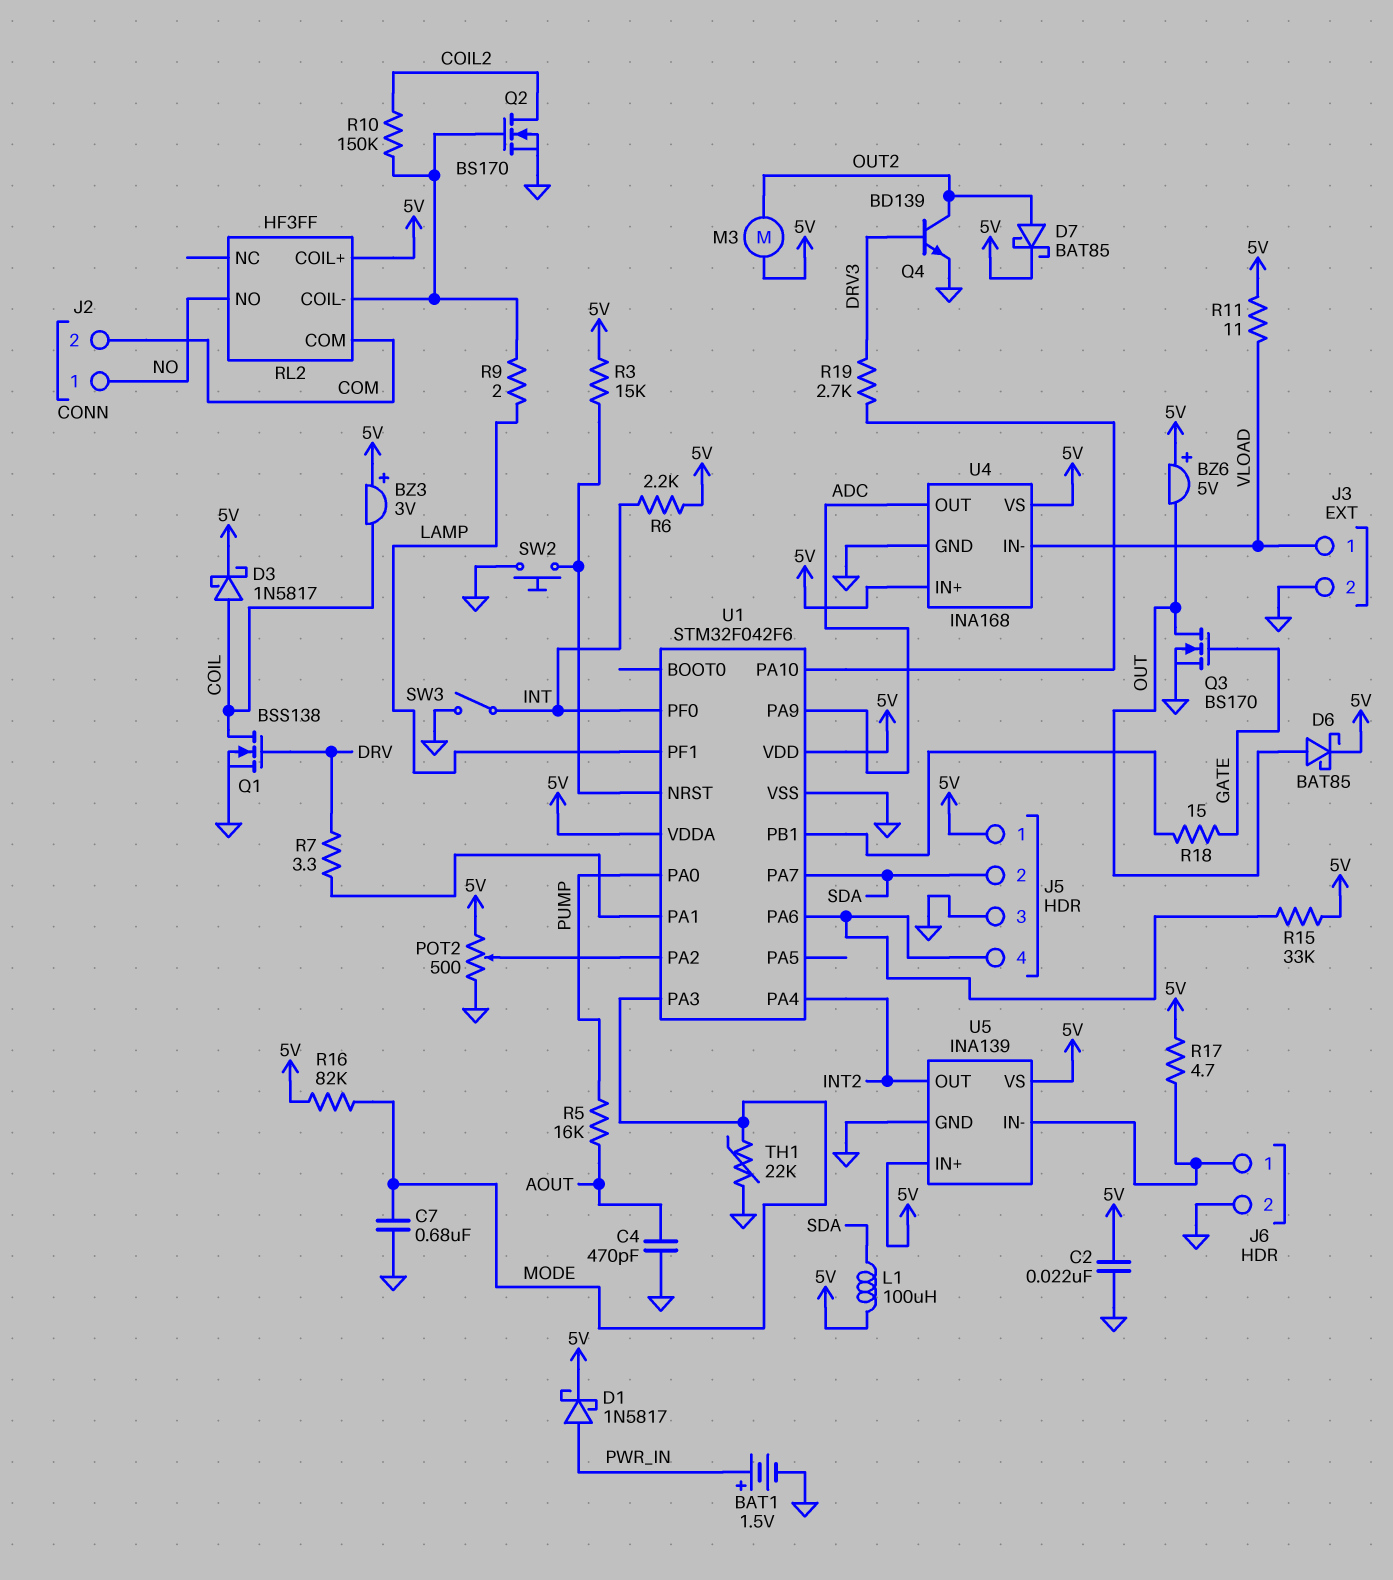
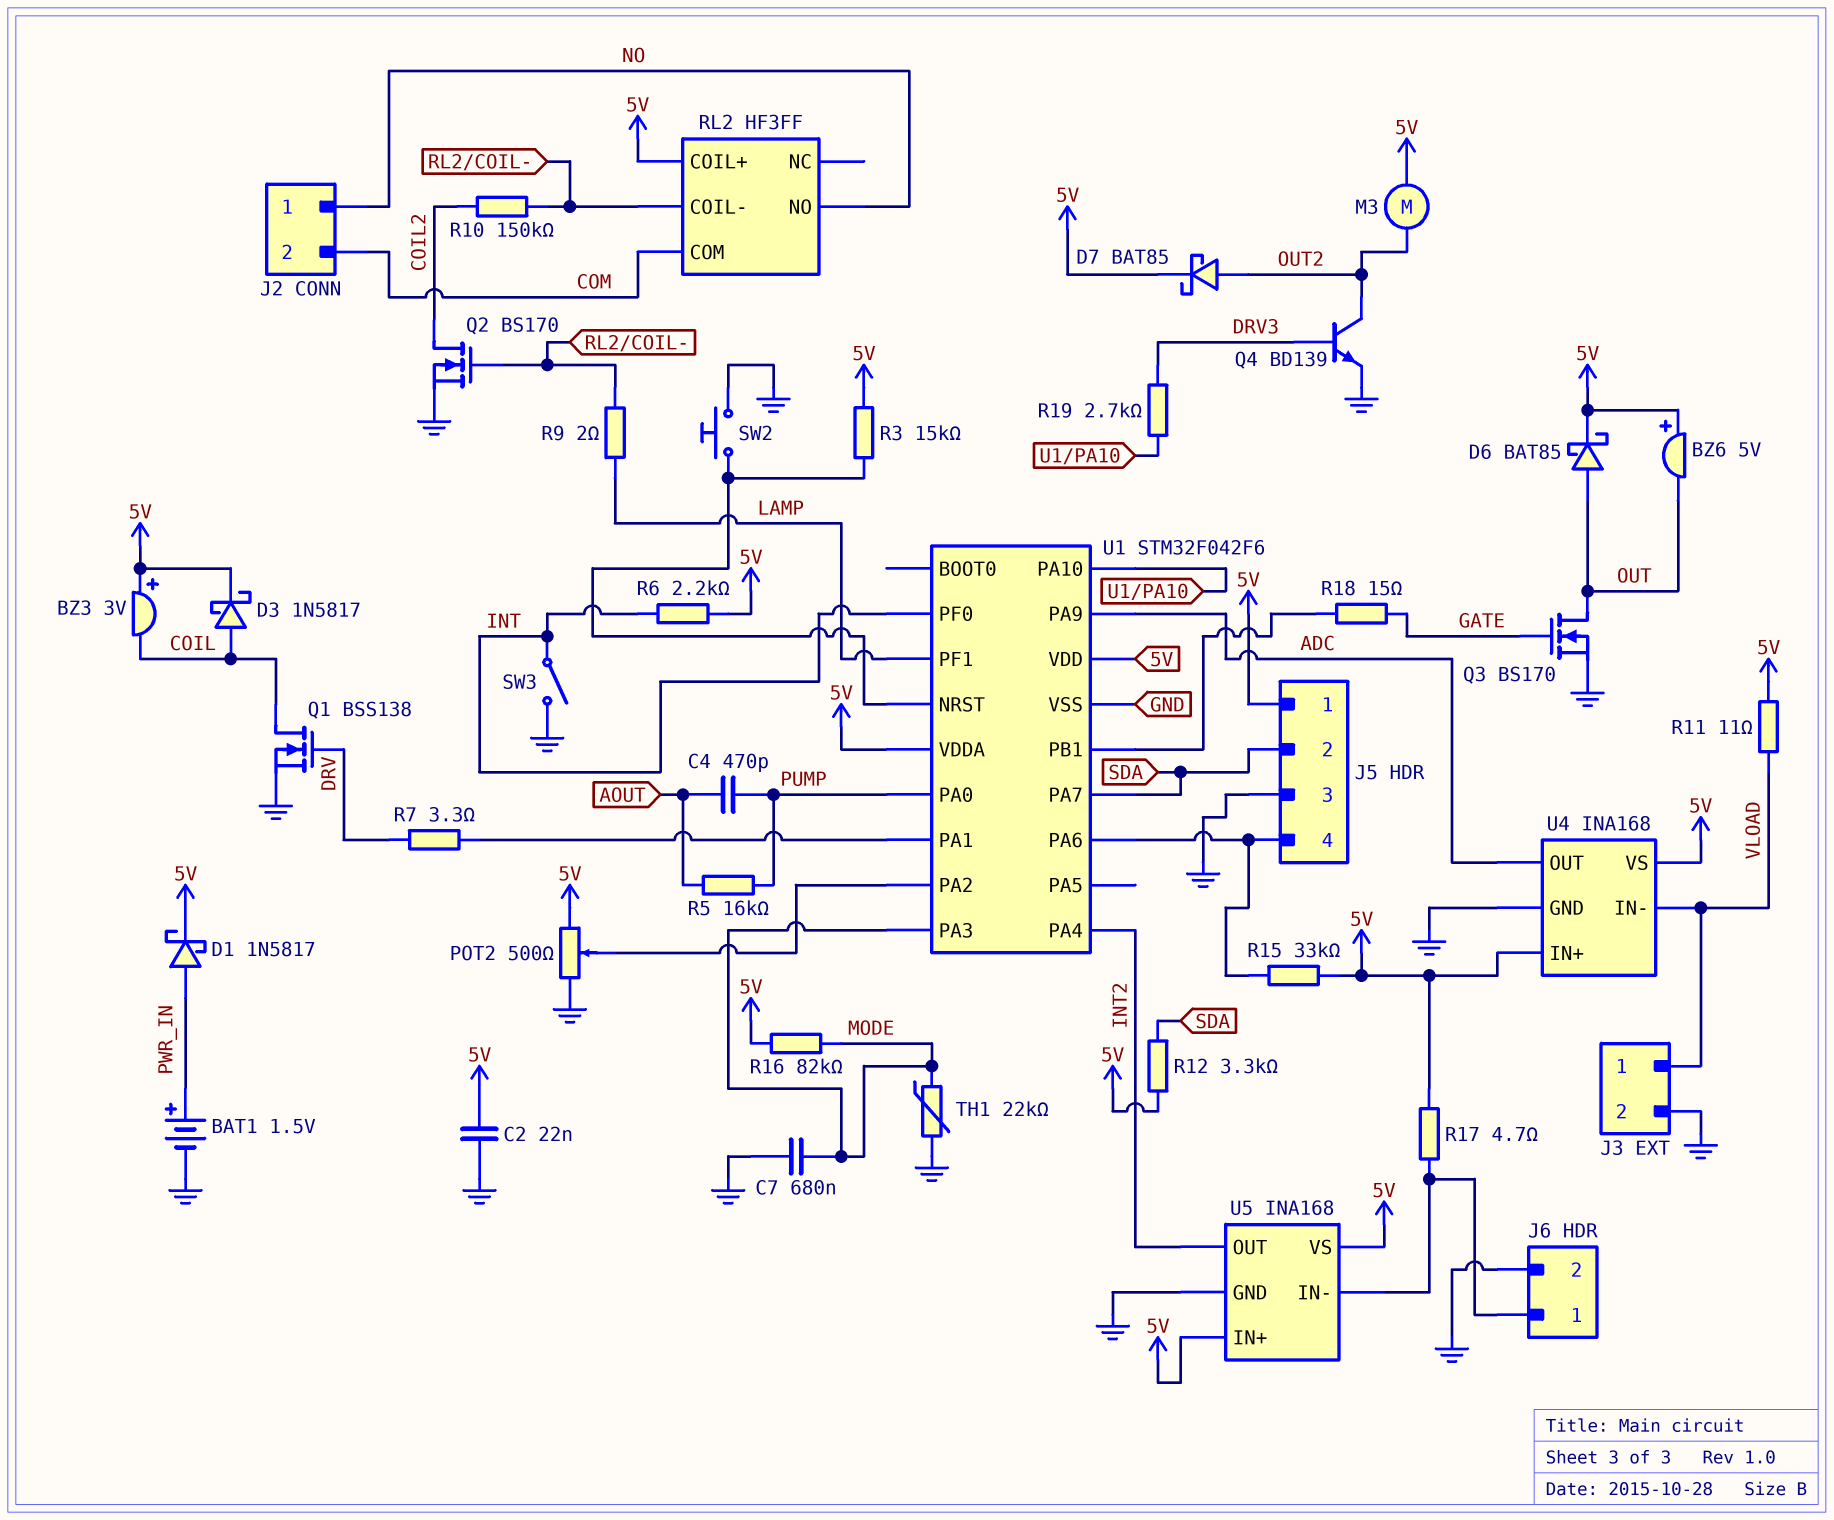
C4: 470pF (AOUT, GND) -> 470pF (AOUT, PUMP)
L1: 100uH (5V, SDA) -> none
R12: none -> 3.3k (5V, SDA)
U5: INA139 -> INA168

